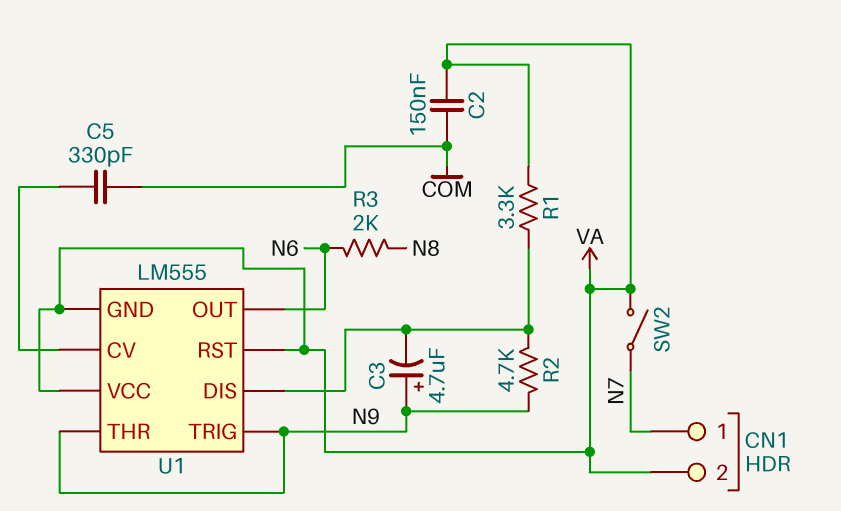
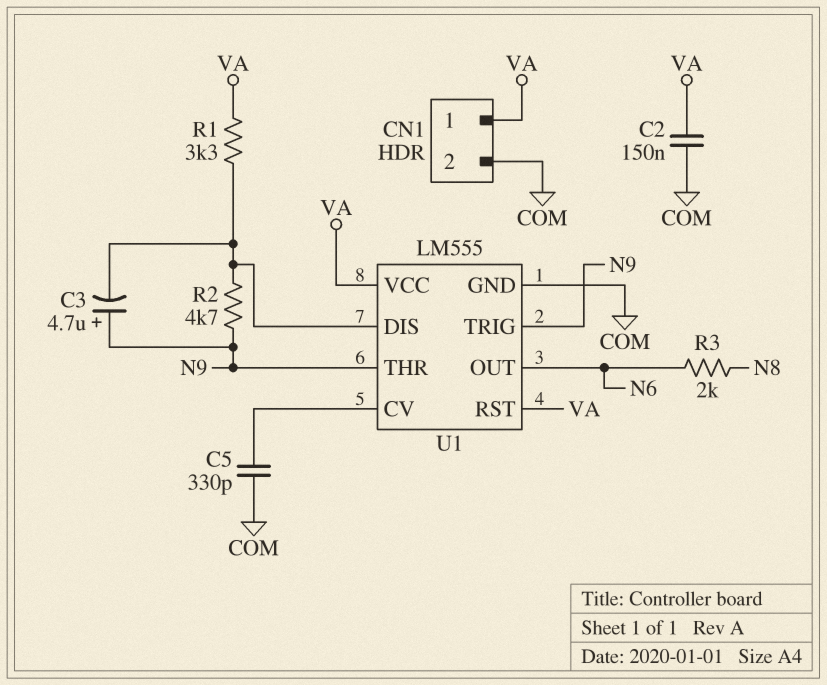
CN1 pin 1: N7 -> VA
CN1 pin 2: VA -> COM
SW2: switch (N7, VA) -> none
U1 pin GND: VA -> COM

